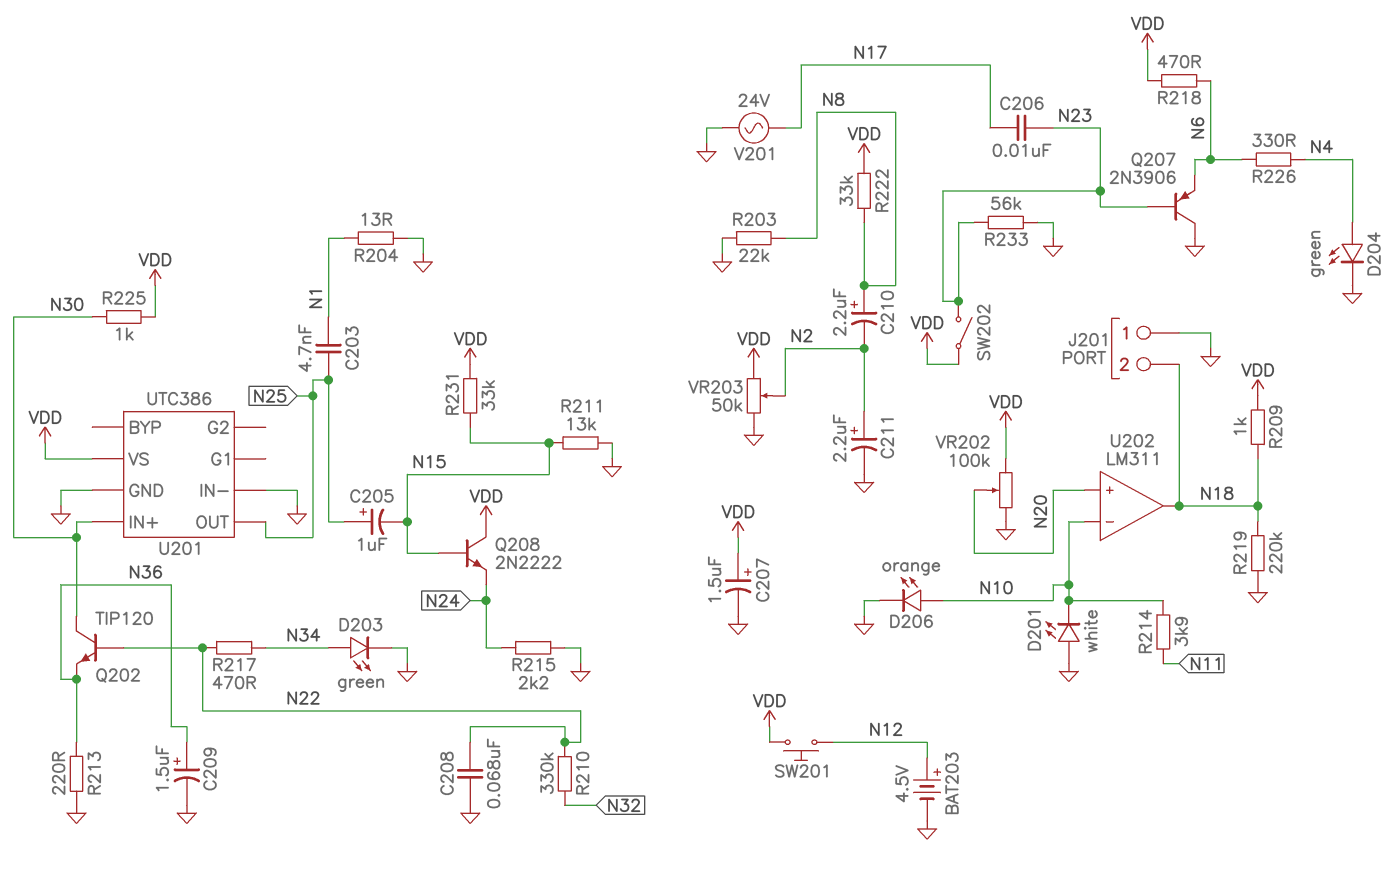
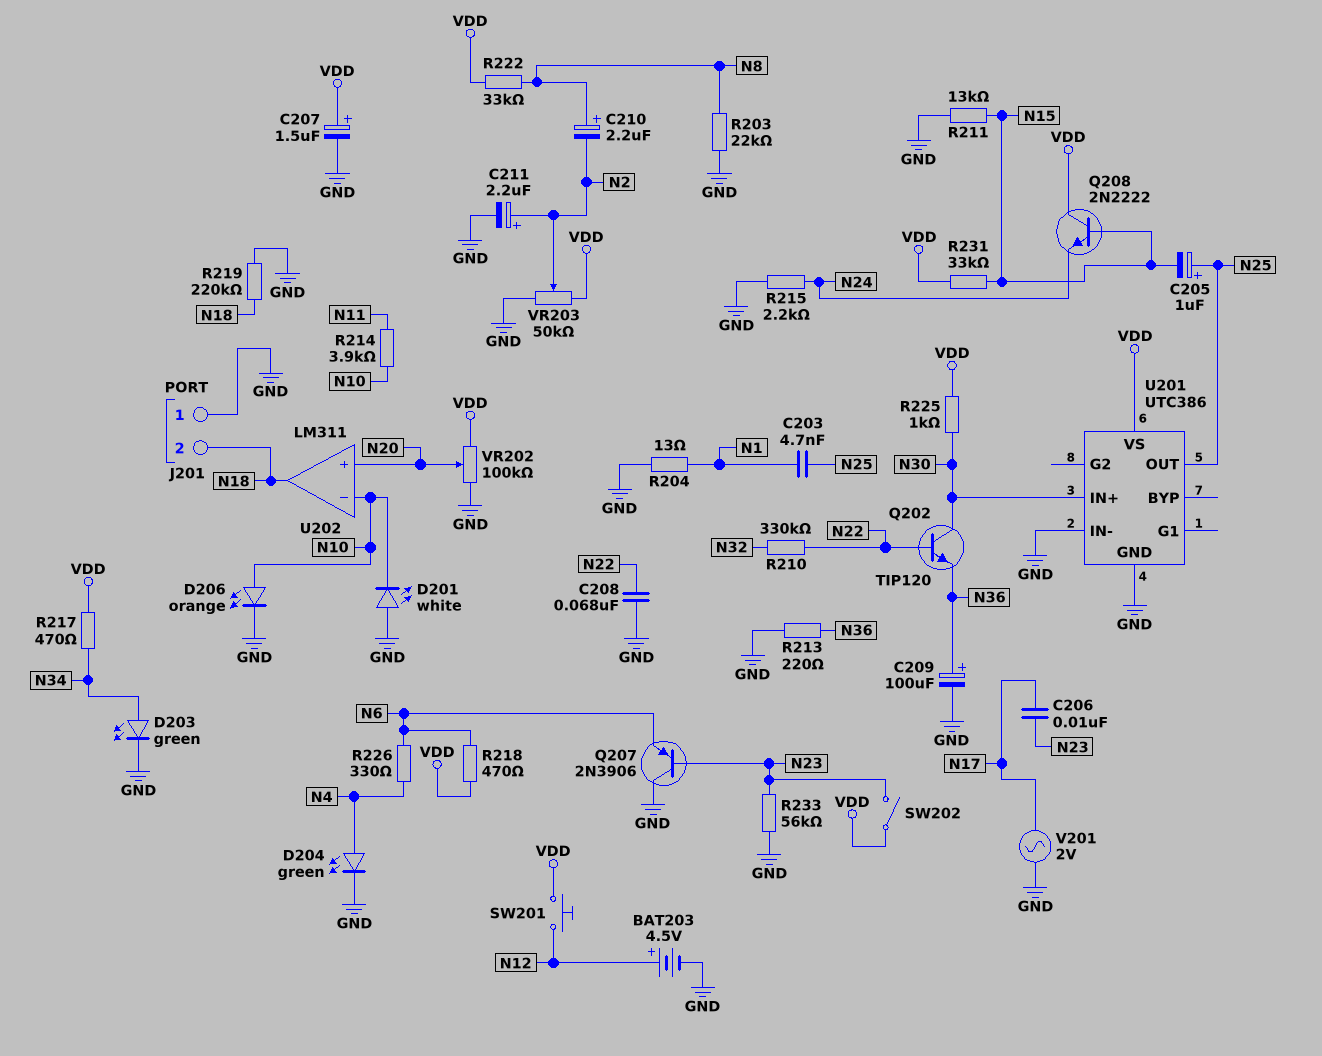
C209: 1.5uF (plus N36, minus GND) -> 100uF (plus N36, minus GND)
R209: 1k (N18, VDD) -> none
R217: 470 (N22, N34) -> 470 (N34, VDD)
V201: AC 24V (GND, N17) -> AC 2V (GND, N17)

